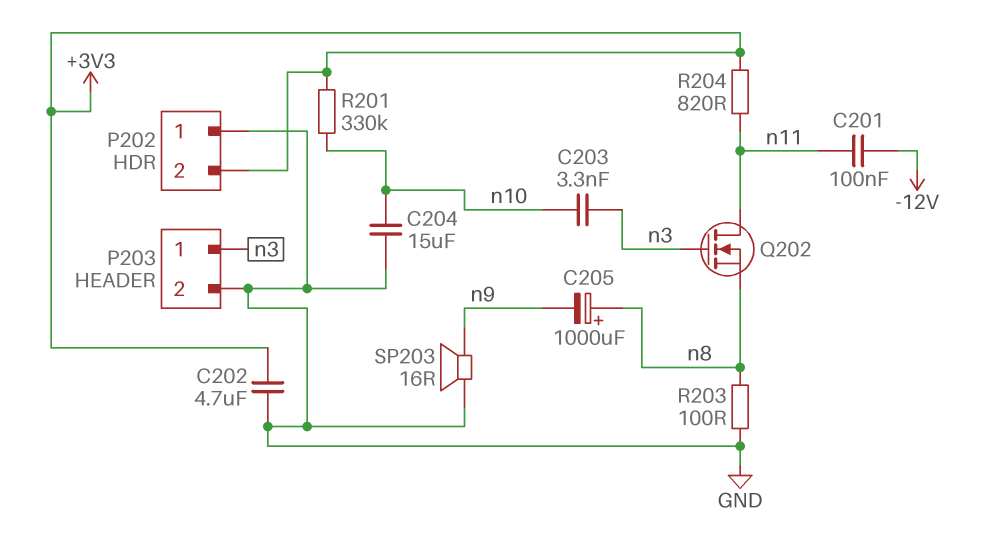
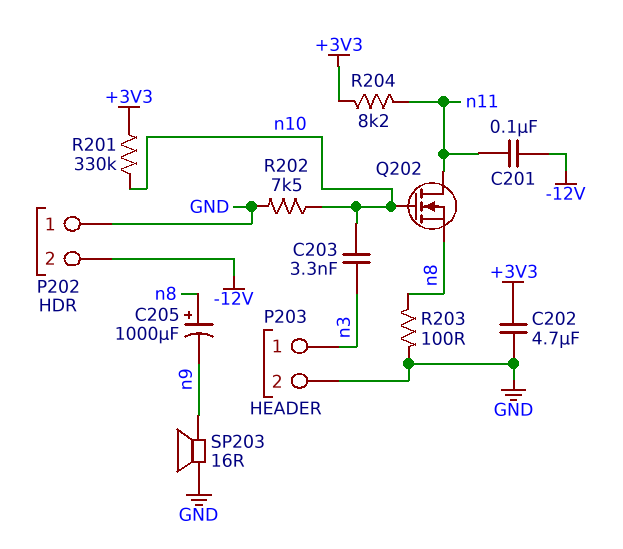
C204: 15uF (GND, n10) -> none
P202 pin 2: +3V3 -> -12V
Q202: NMOS (G n3, D n11, S n8) -> NMOS (G n10, D n11, S n8)
R202: none -> 7.5k (GND, n10)
R204: 820 (+3V3, n11) -> 8.2k (+3V3, n11)

